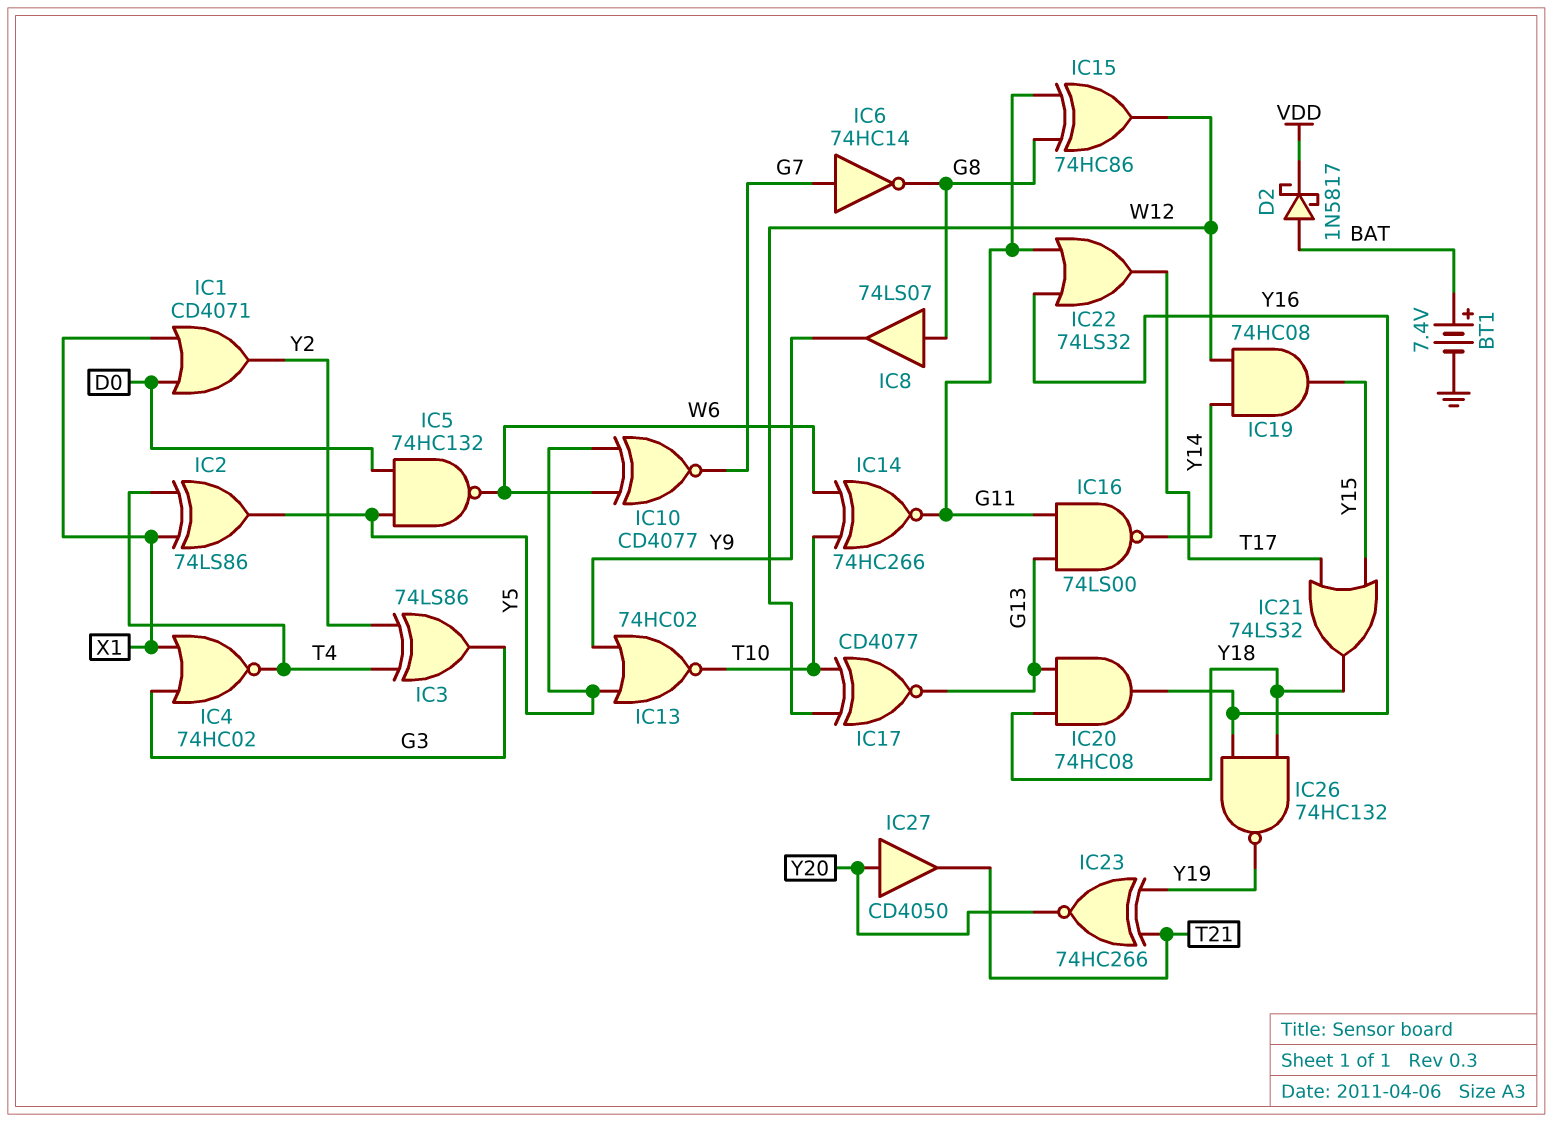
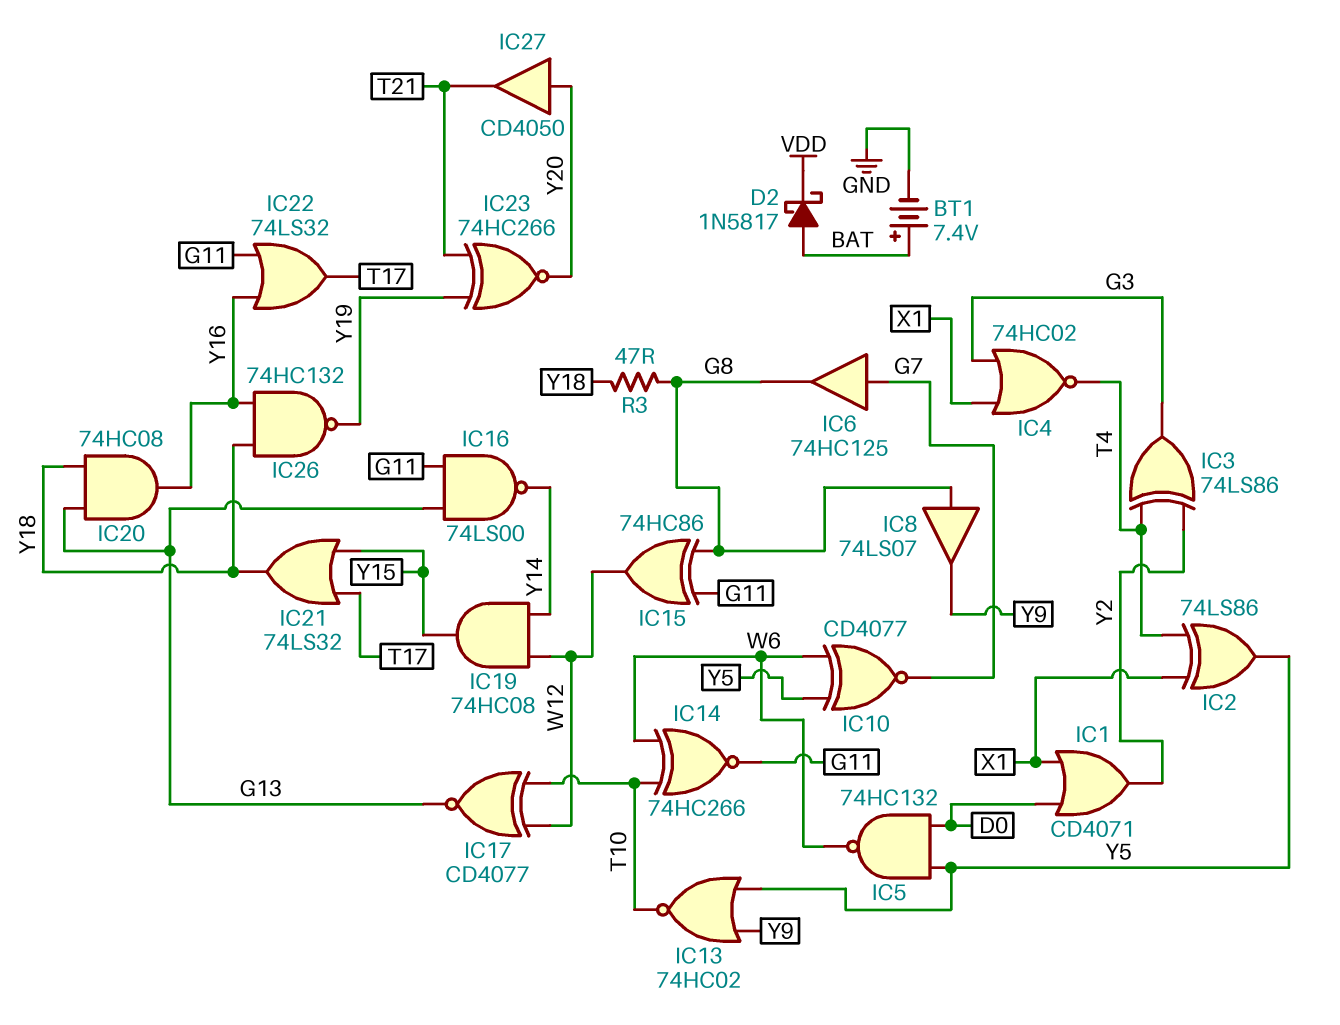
IC6: NOT 74HC14 (in G7, out G8) -> buffer 74HC125 (in G7, out G8)
R3: none -> 47 (G8, Y18)

